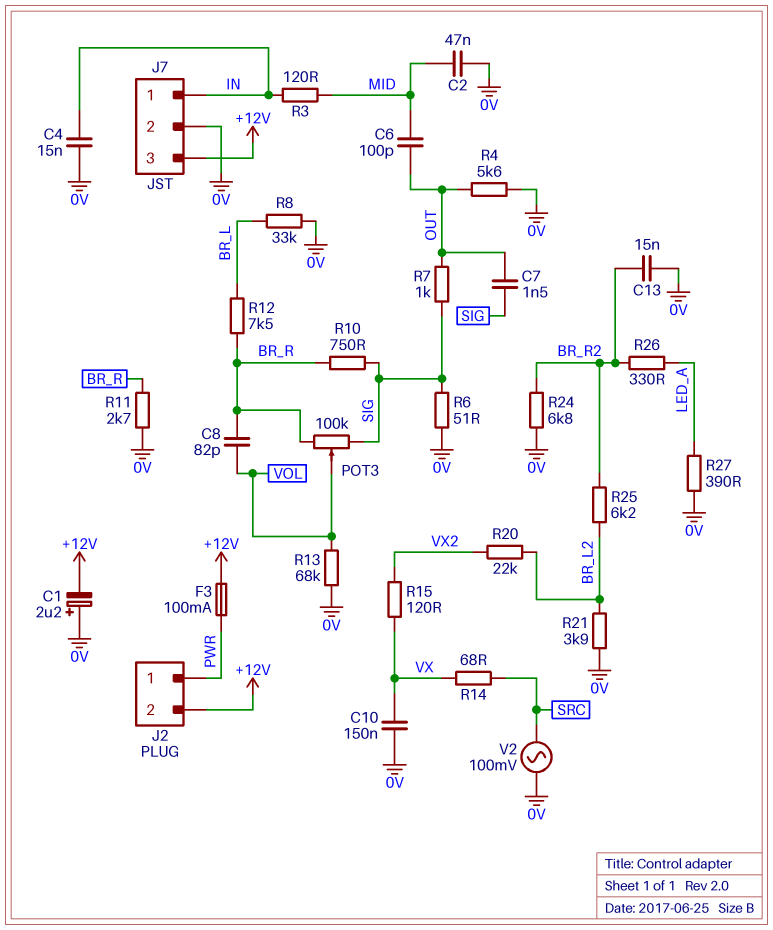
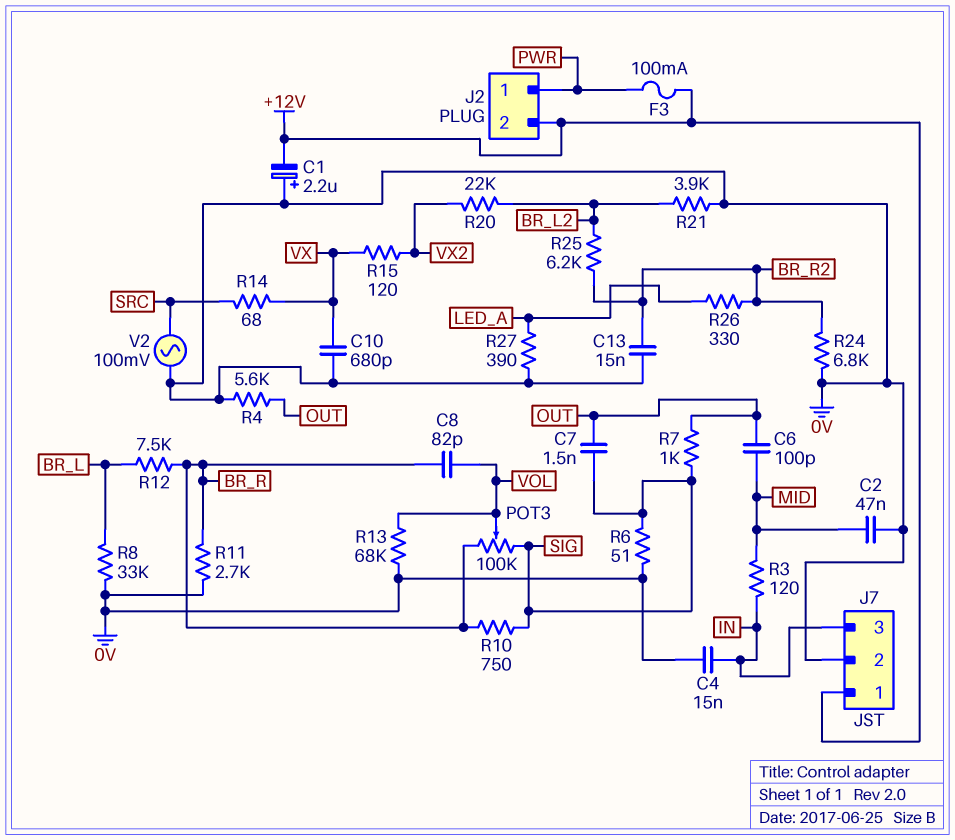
C10: 150nF (0V, VX) -> 680pF (0V, VX)
J7 pin 1: IN -> +12V
J7 pin 3: +12V -> IN

